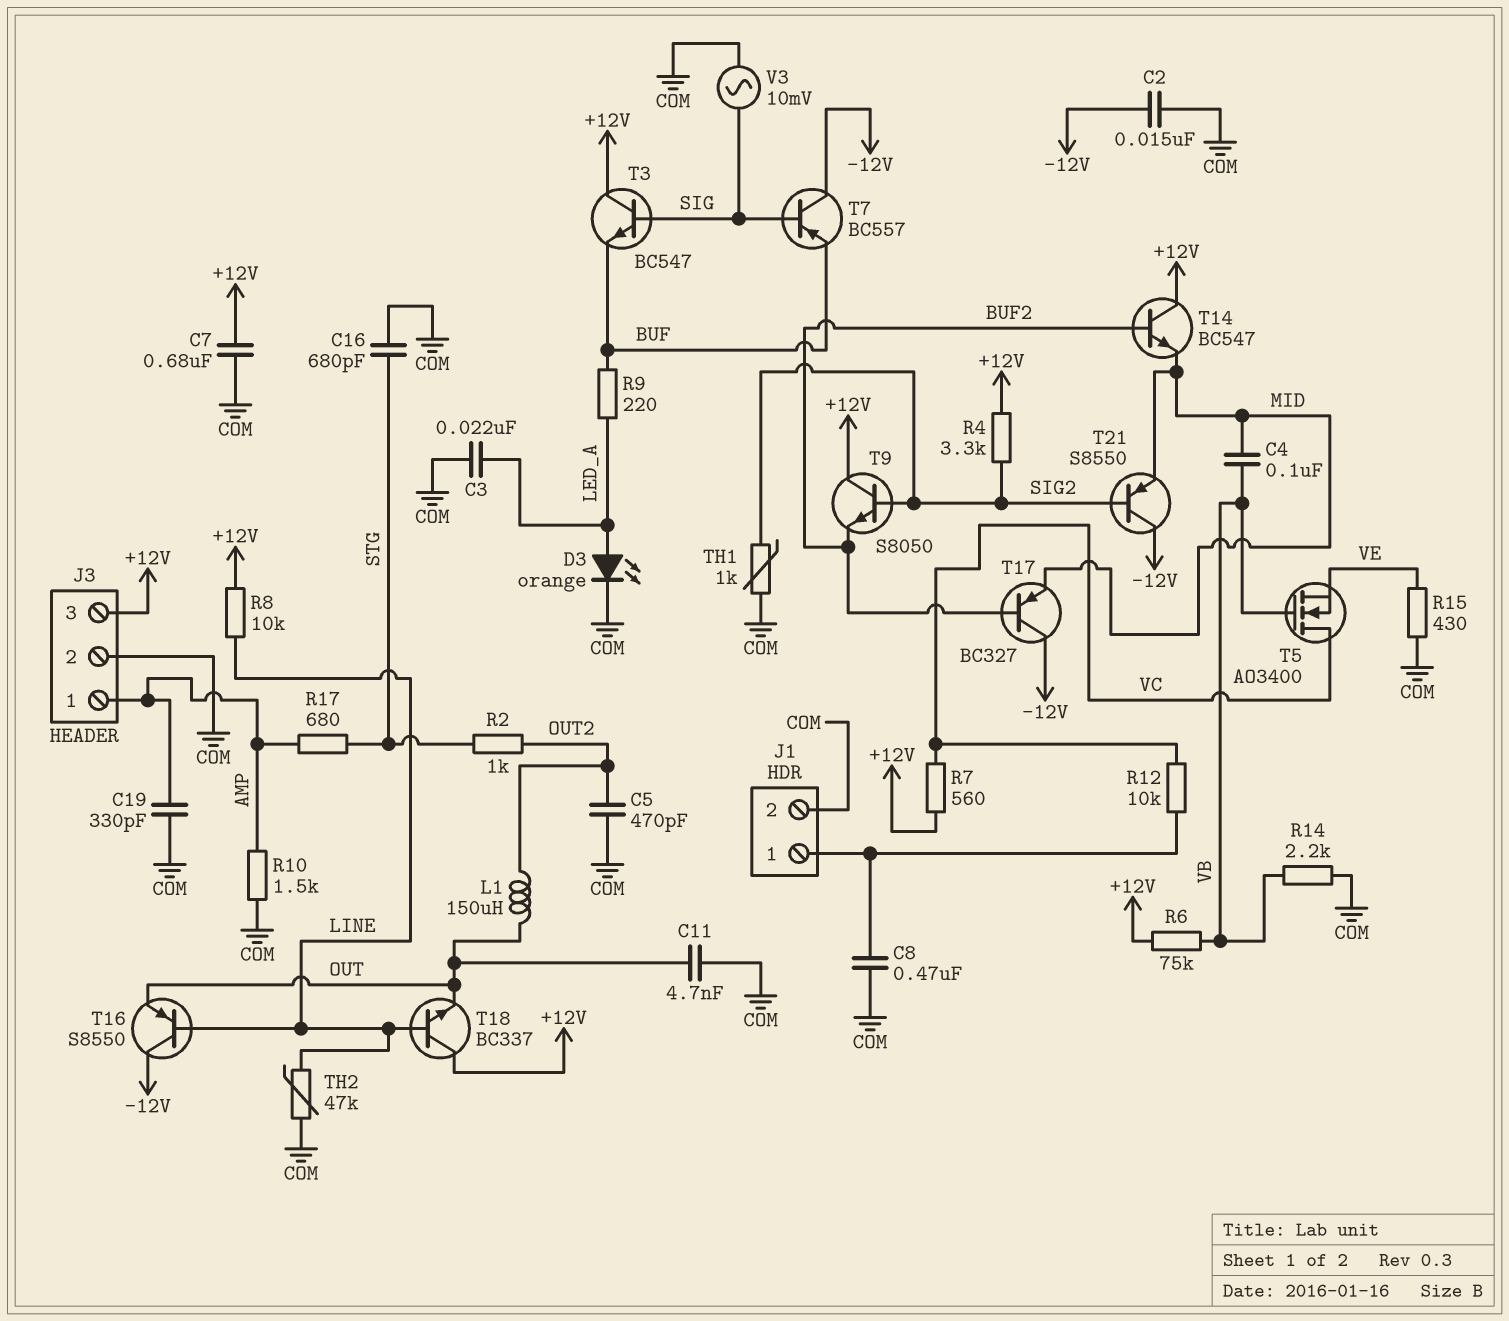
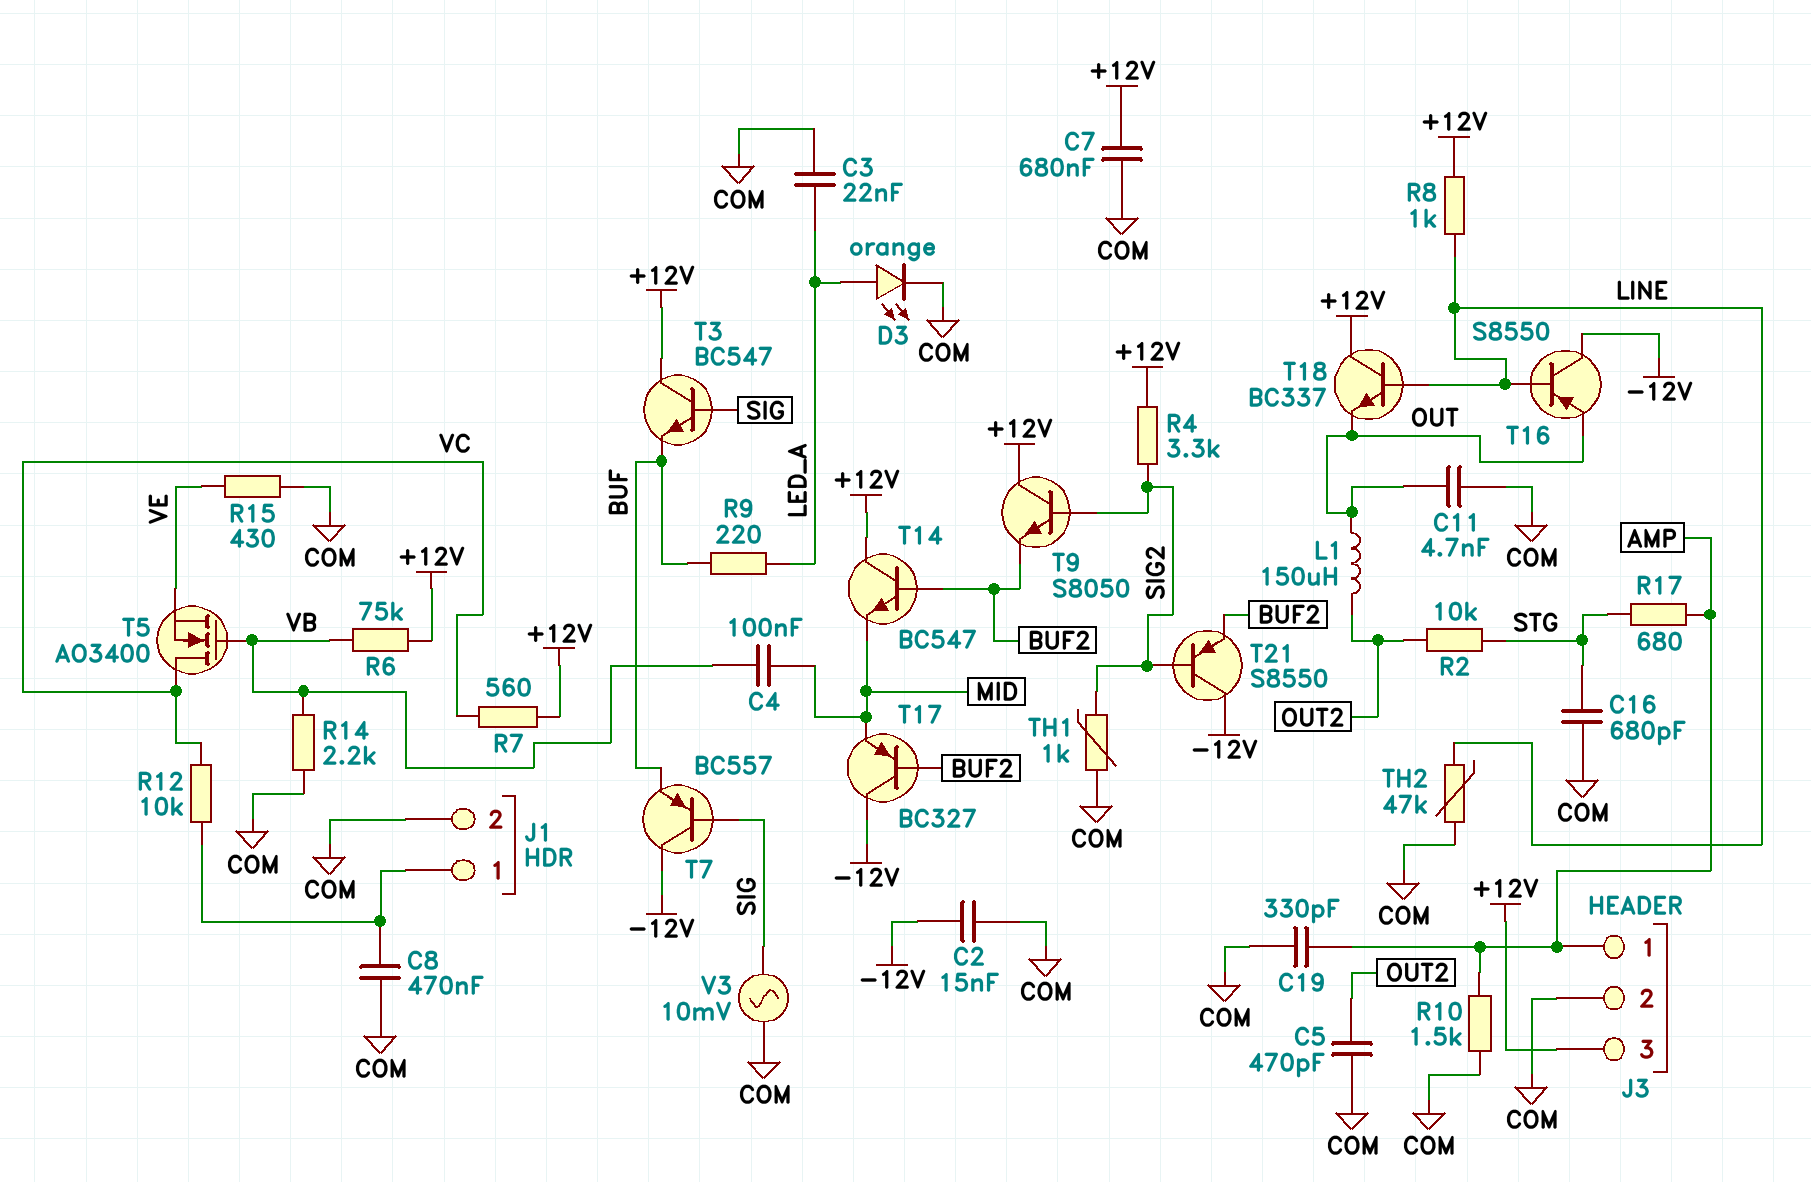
R2: 1k (OUT2, STG) -> 10k (OUT2, STG)
R8: 10k (+12V, LINE) -> 1k (+12V, LINE)
T21: PNP S8550 (B SIG2, C -12V, E MID) -> PNP S8550 (B SIG2, C -12V, E BUF2)

